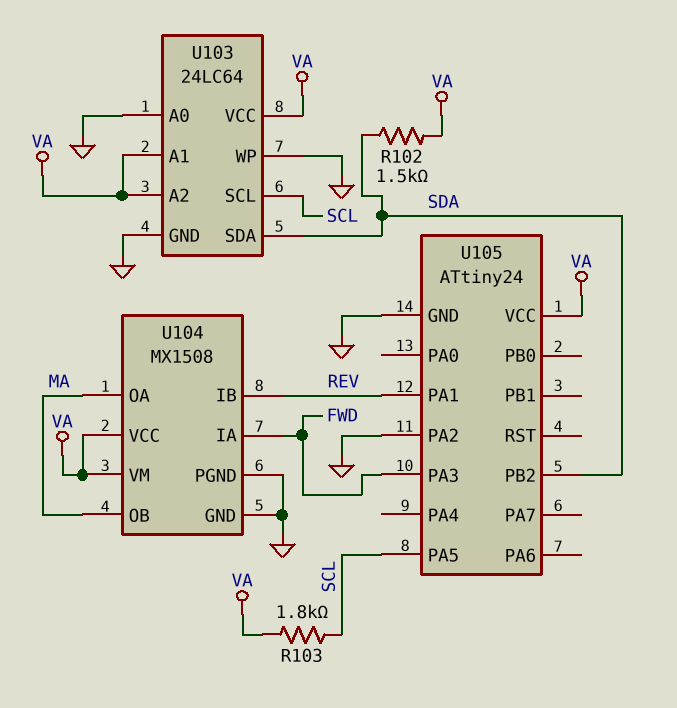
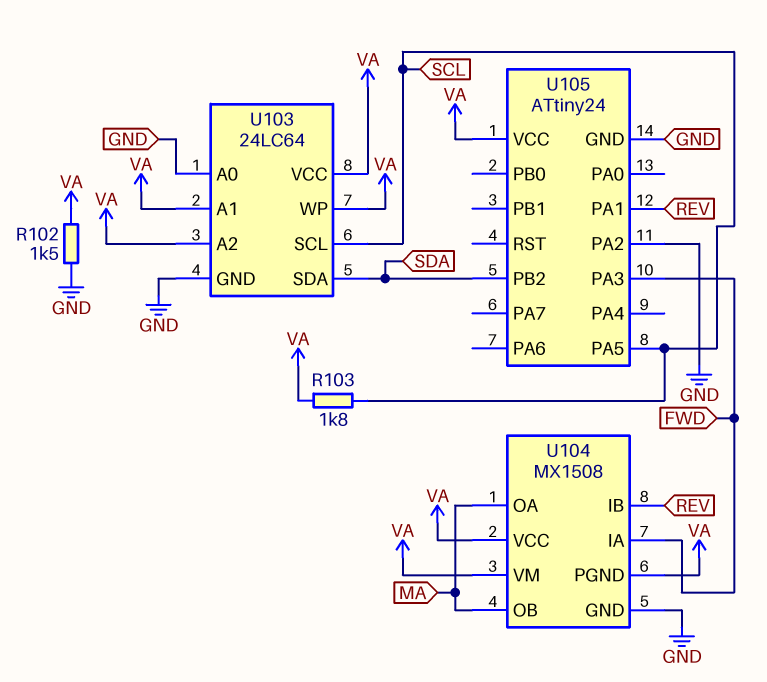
R102: 1.5k (SDA, VA) -> 1.5k (GND, VA)
U103 pin WP: GND -> VA
U104 pin PGND: GND -> VA

